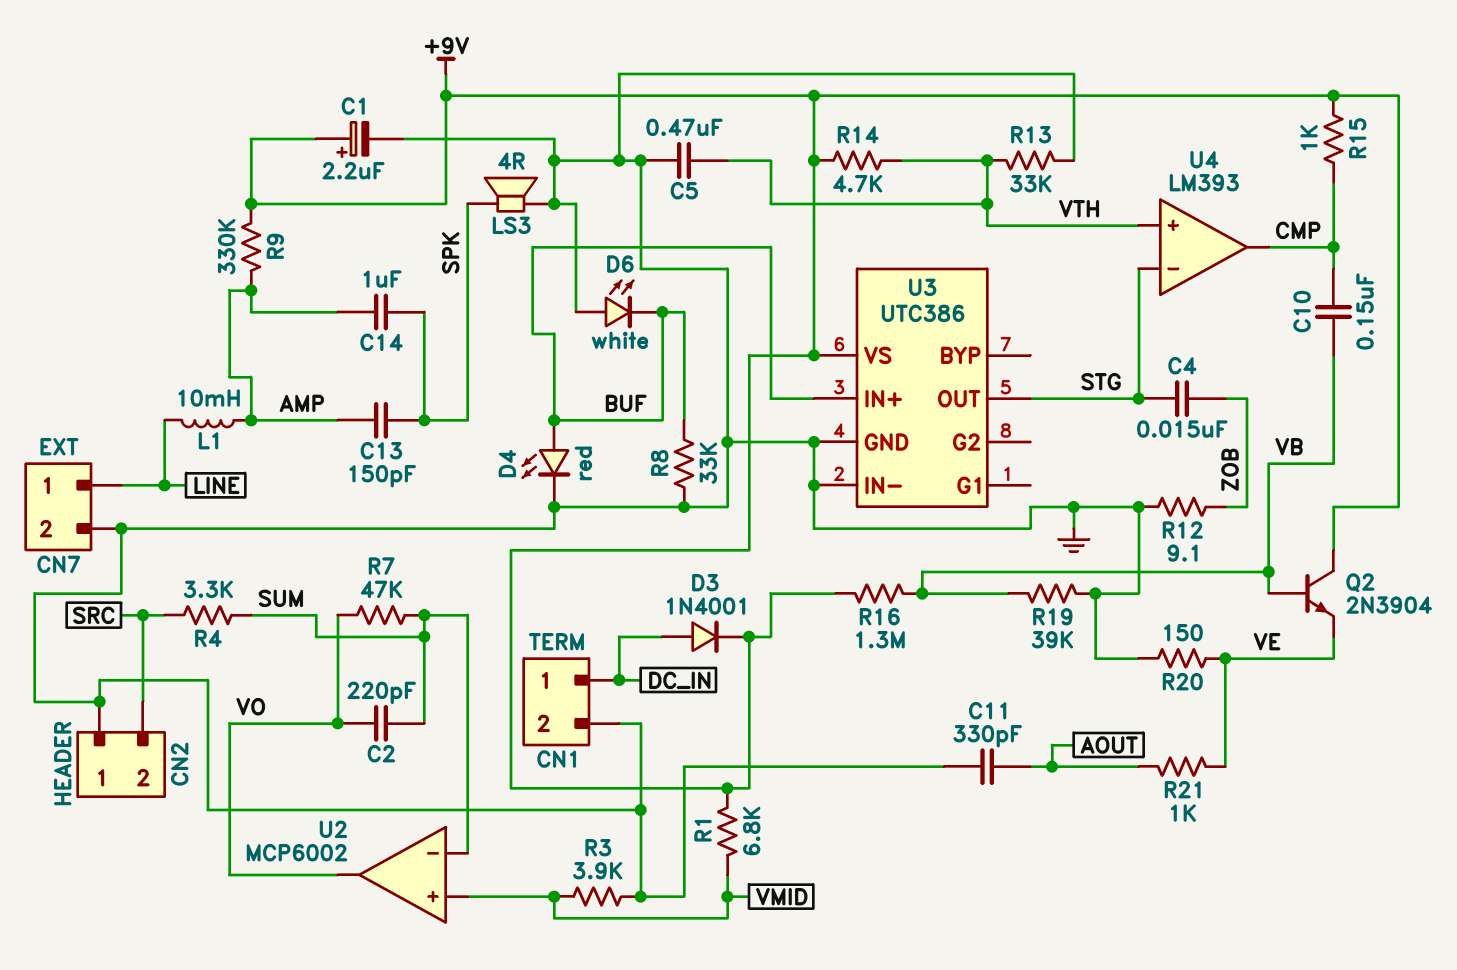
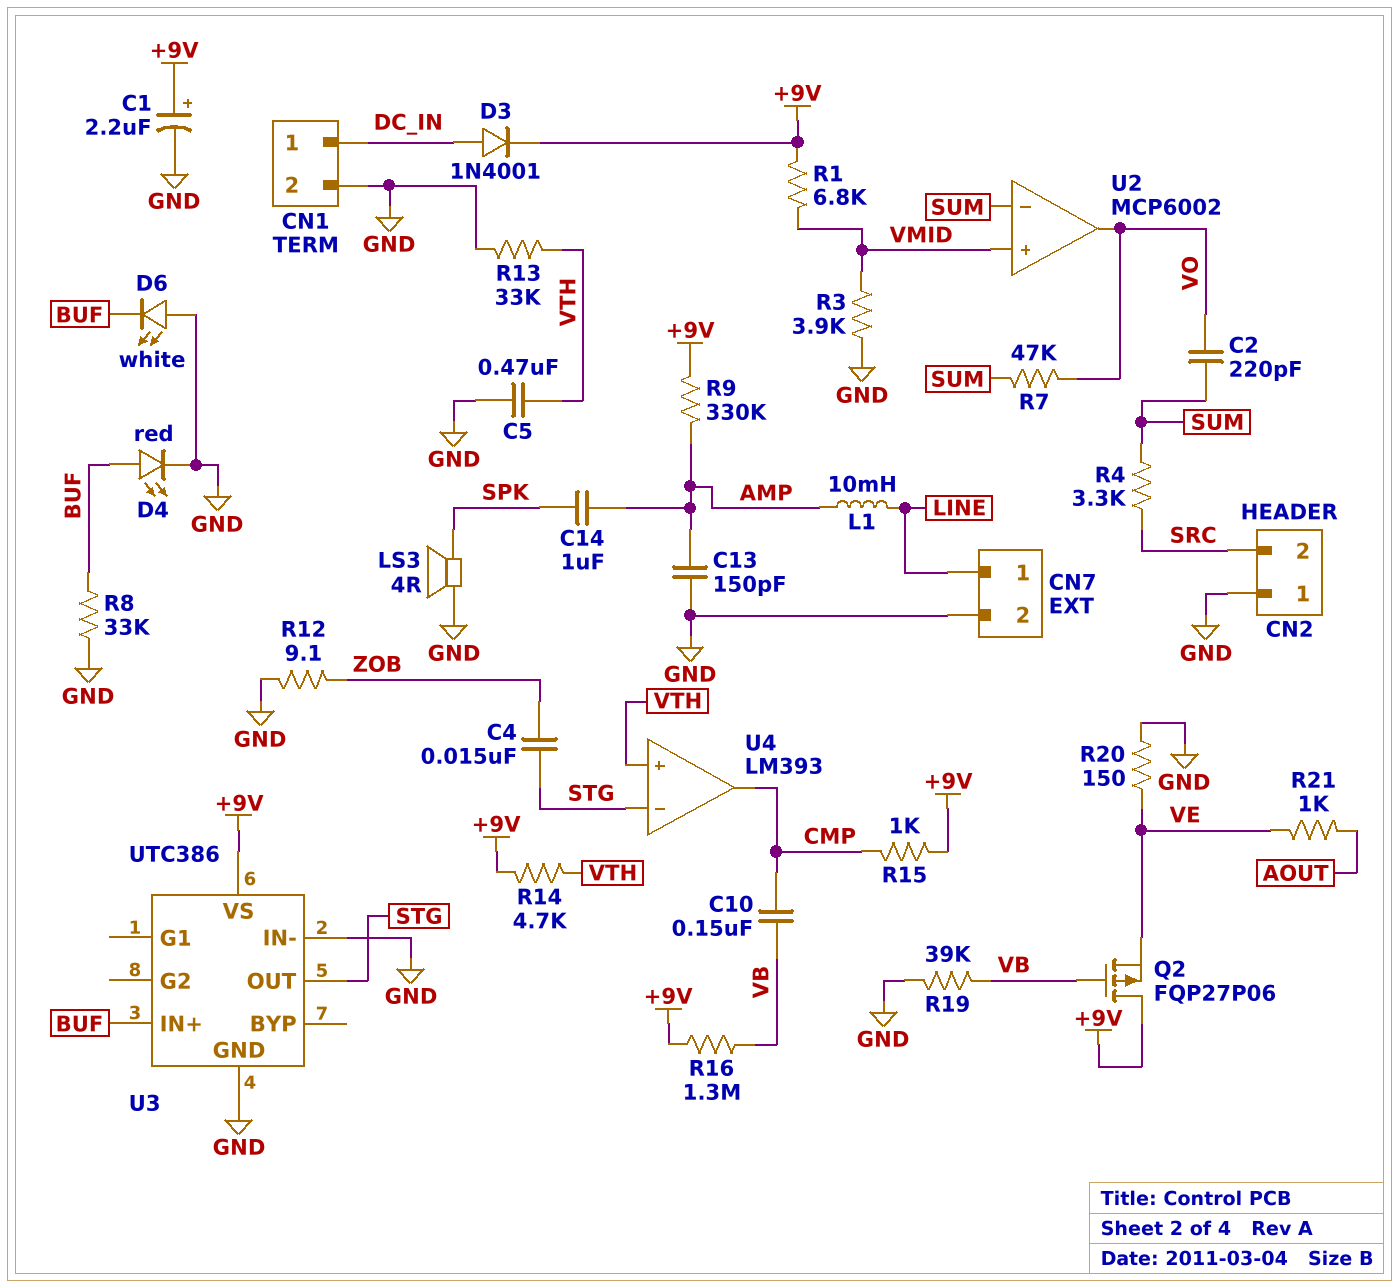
C11: 330pF (AOUT, GND) -> none
C13: 150pF (AMP, SPK) -> 150pF (AMP, GND)
Q2: NPN 2N3904 (B VB, C +9V, E VE) -> PMOS FQP27P06 (G VB, D +9V, S VE)

